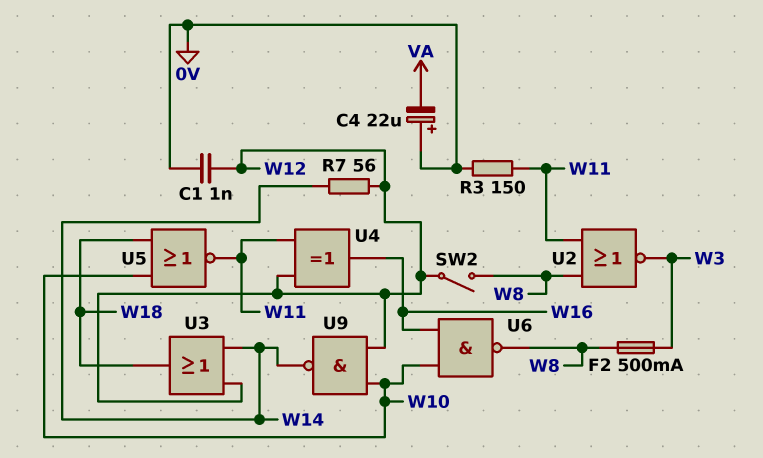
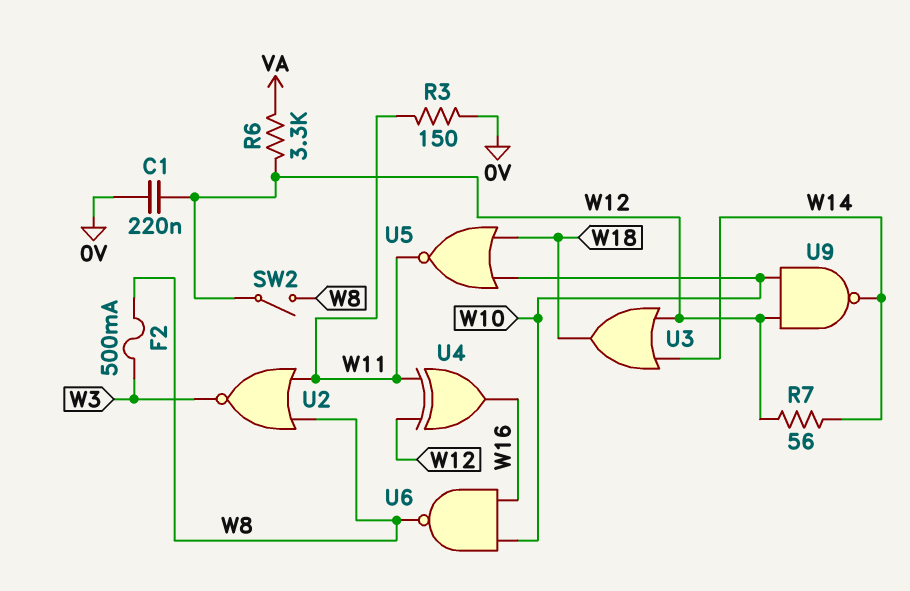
C1: 1nF (0V, W12) -> 220nF (0V, W12)
C4: 22uF (plus 0V, minus VA) -> none
R6: none -> 3.3k (VA, W12)

